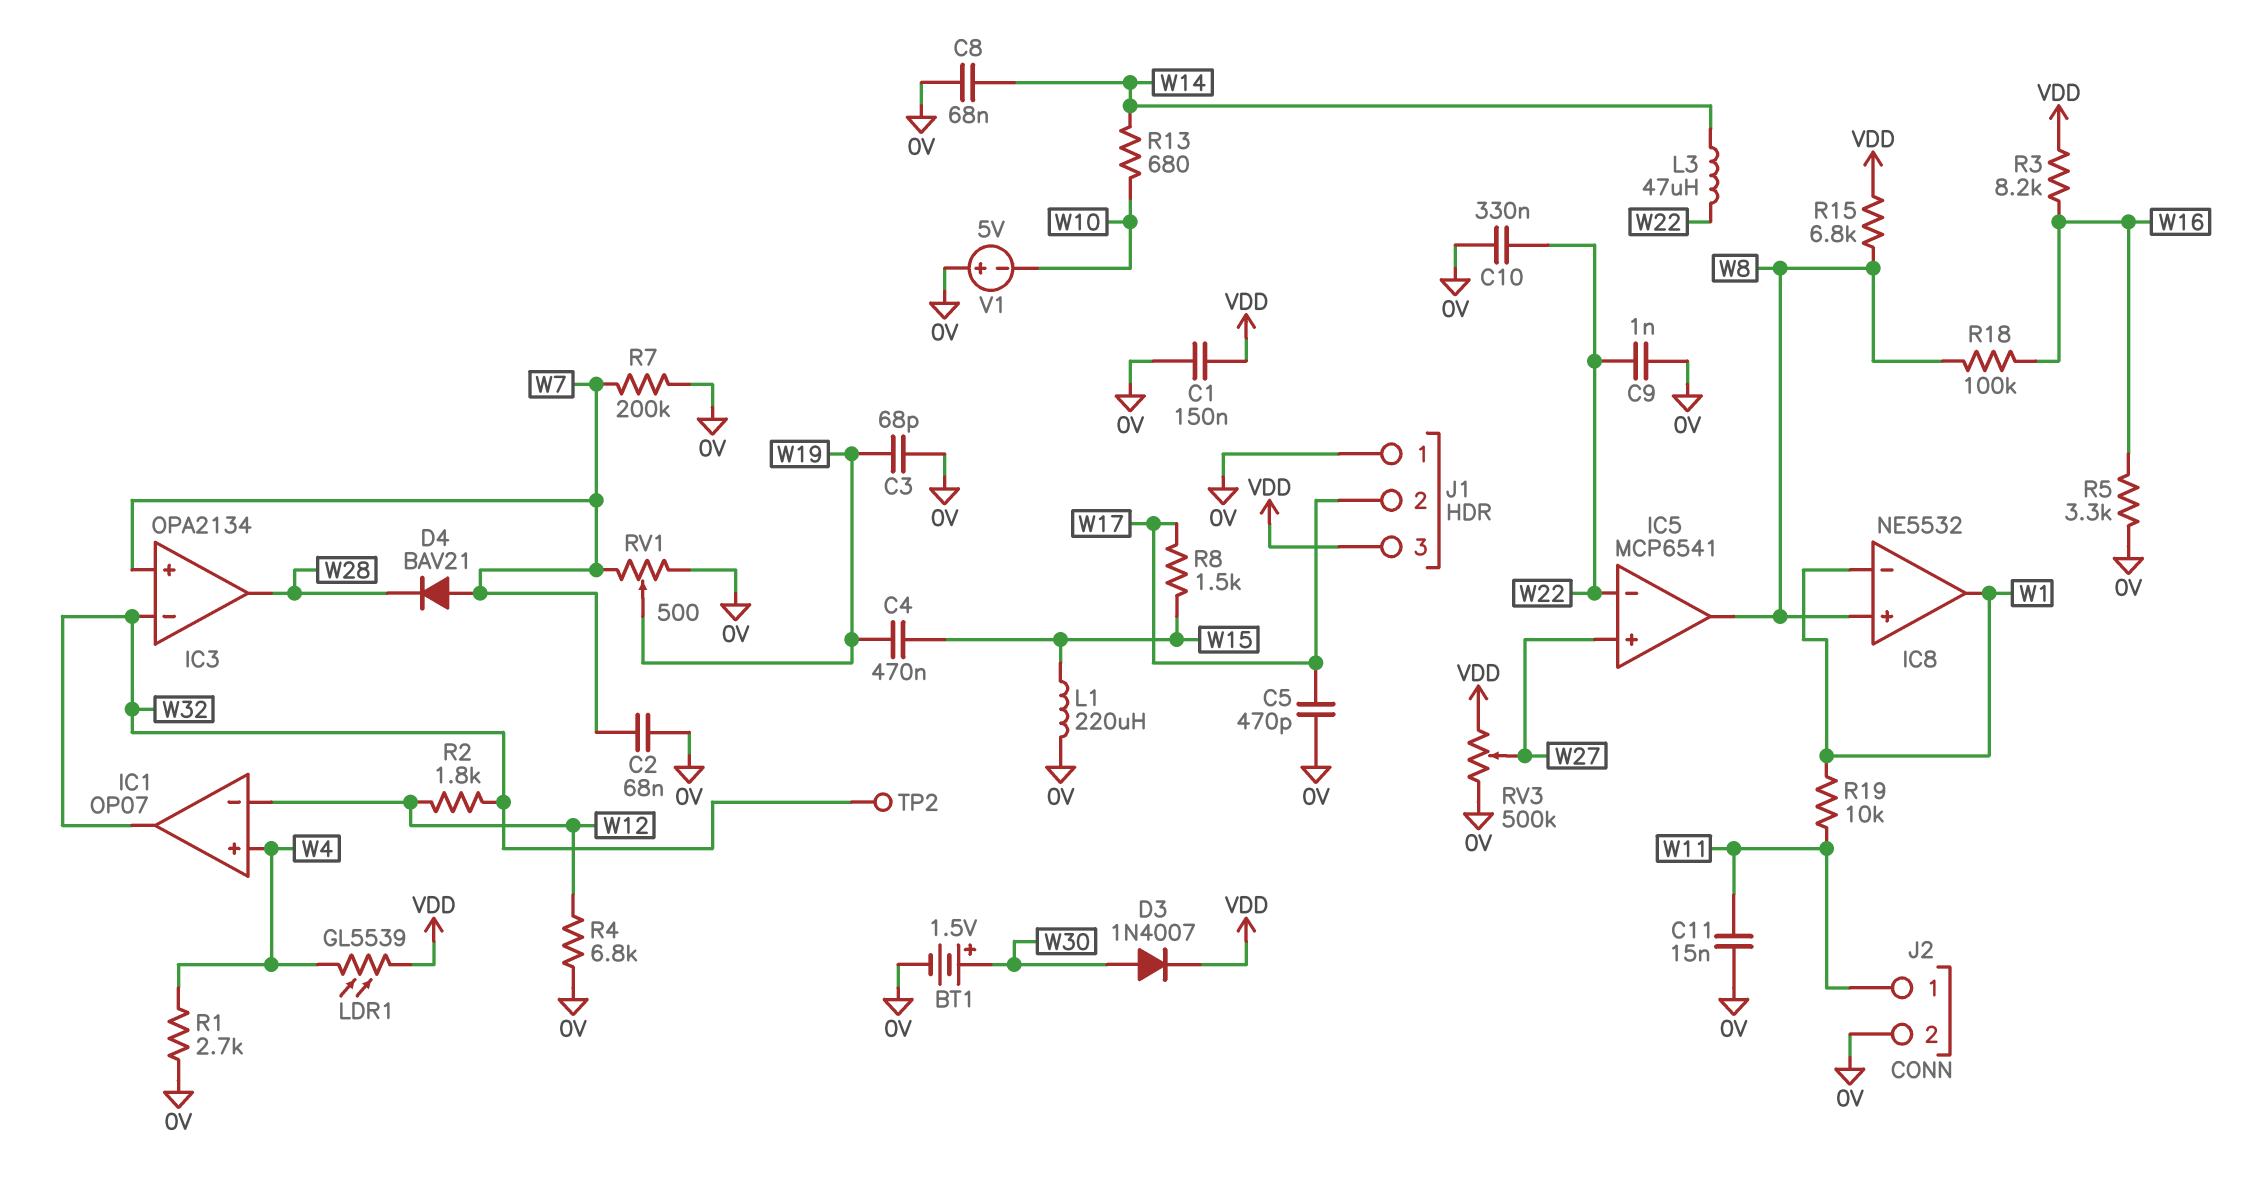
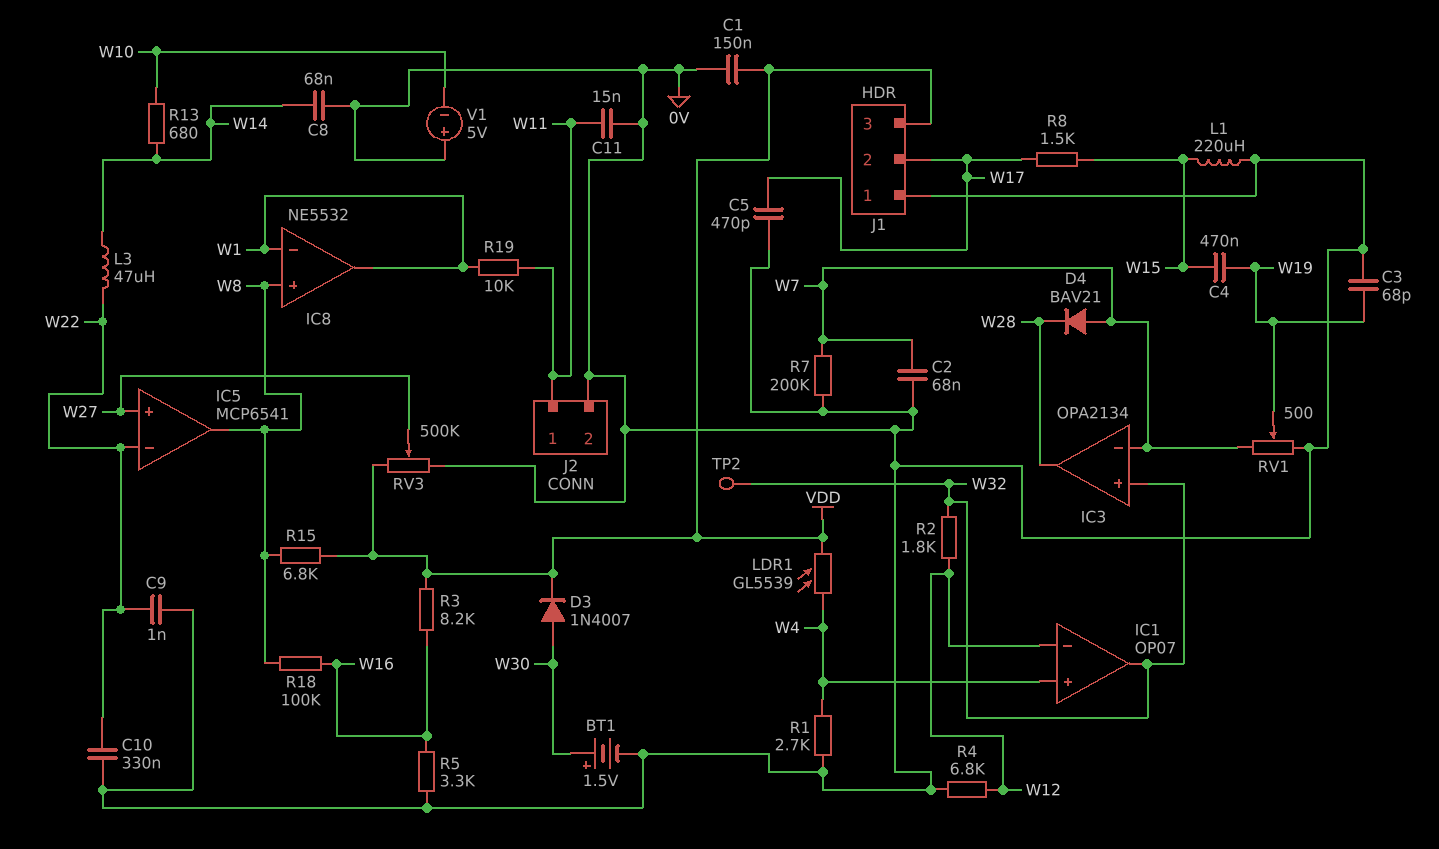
IC3 pin in+: W7 -> W32
IC3 pin in-: W32 -> W7

